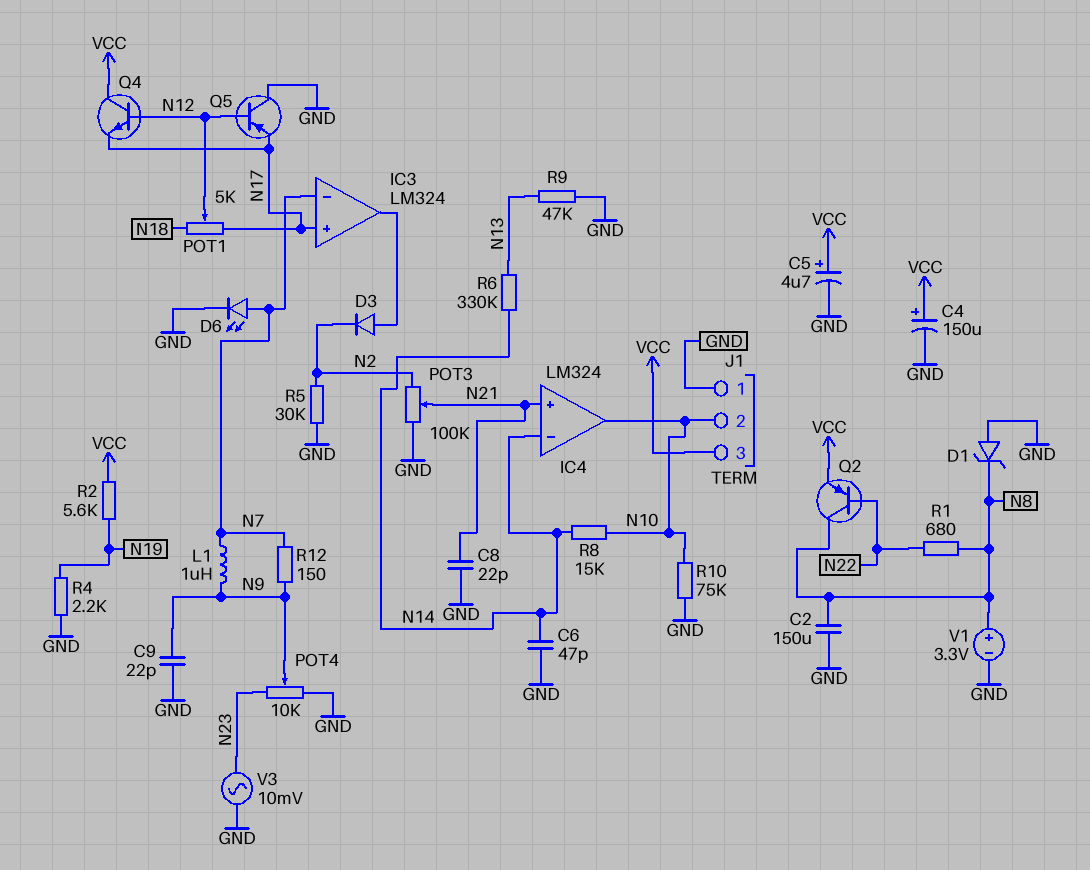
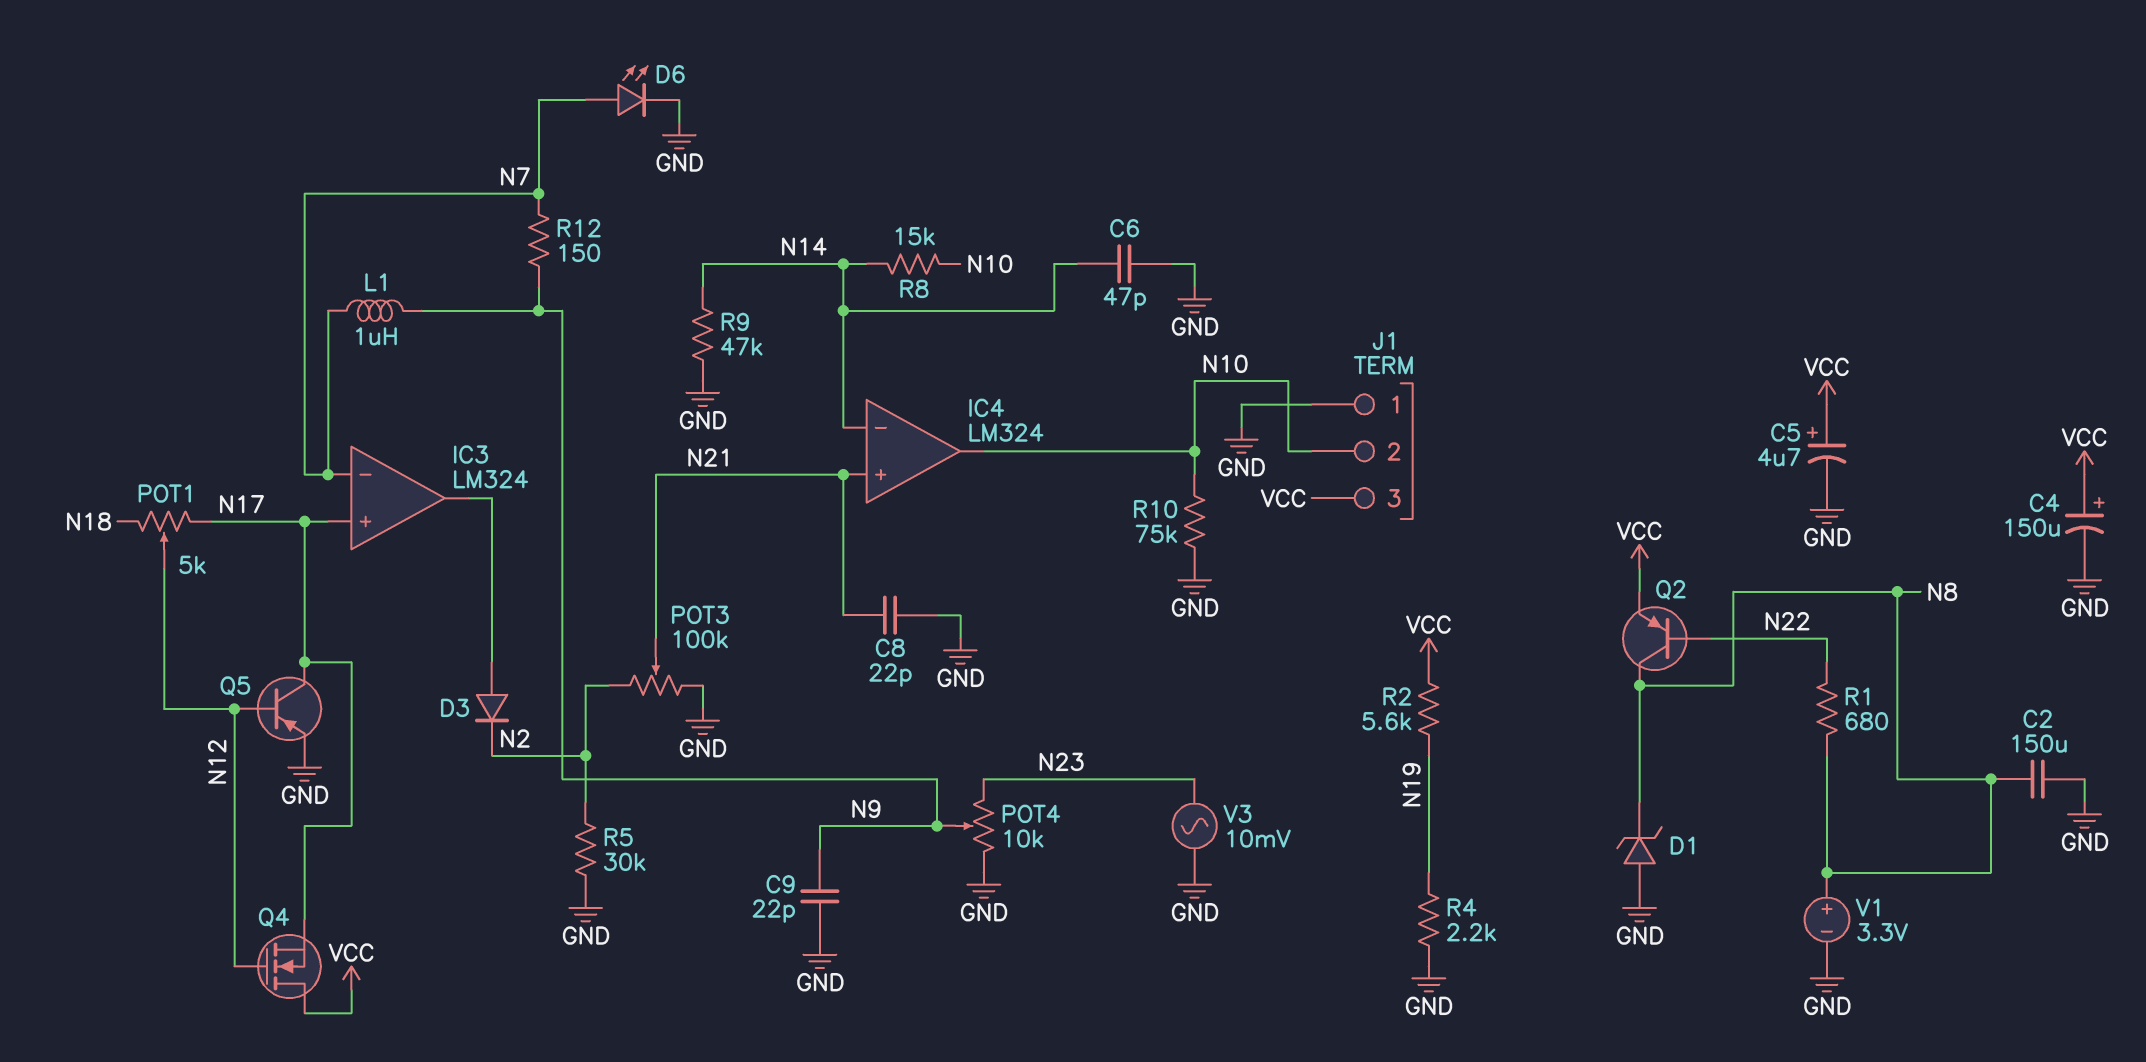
Q4: NPN (B N12, C VCC, E N17) -> NMOS (G N12, D VCC, S N17)
Q5: PNP (B N12, C GND, E N17) -> PNP (B N12, C N17, E GND)
R6: 330k (N13, N14) -> none
R9: 47k (GND, N13) -> 47k (GND, N14)

